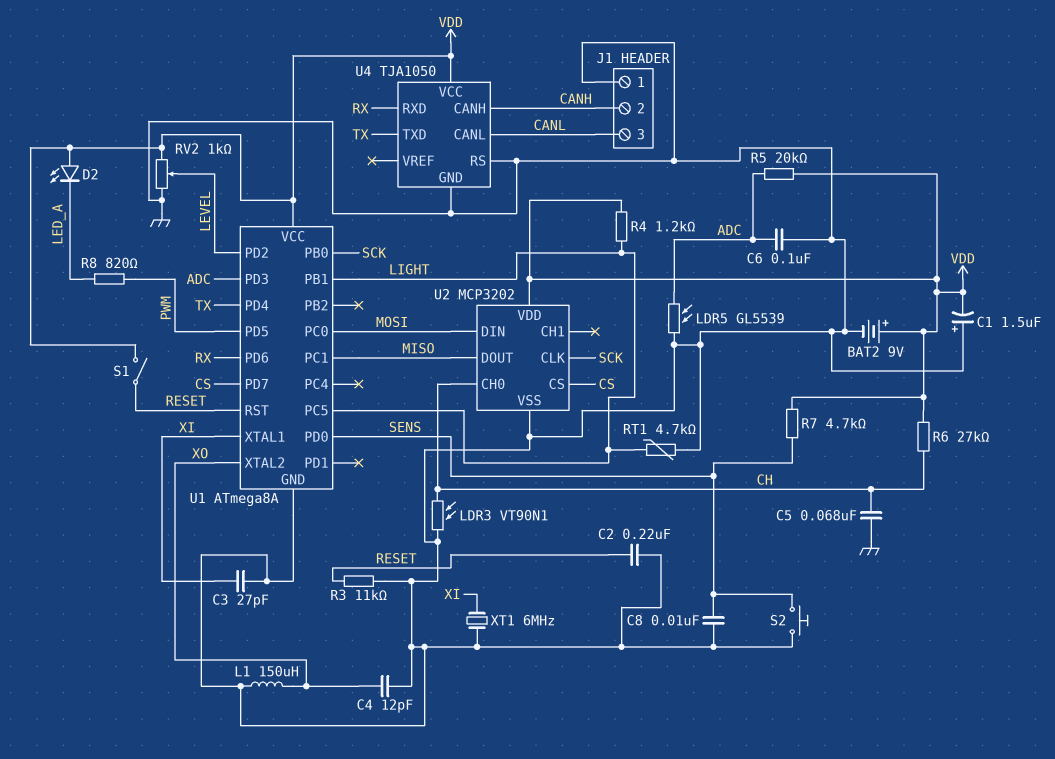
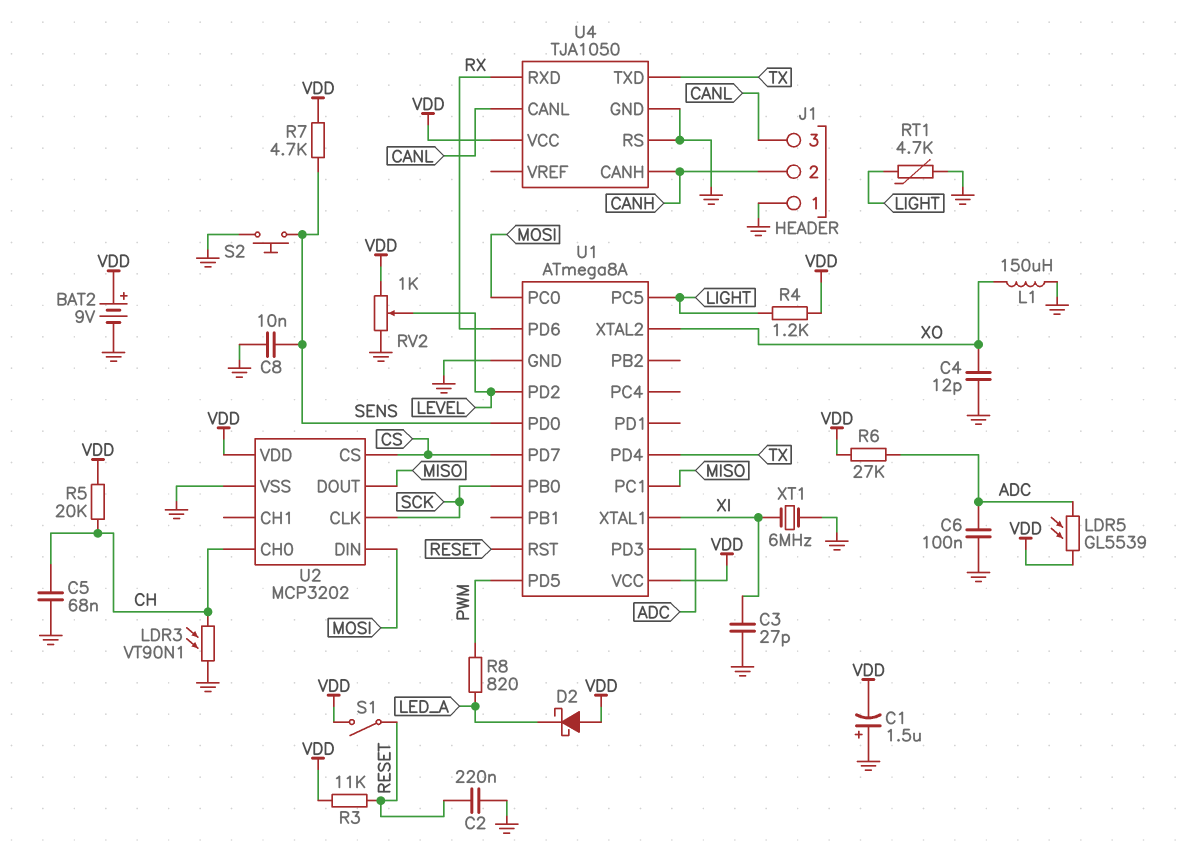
D2: LED (A VDD, K LED_A) -> schottky (A VDD, K LED_A)
LDR5: GL5539 (ADC, GND) -> GL5539 (ADC, VDD)
R3: 11k (GND, RESET) -> 11k (RESET, VDD)
R5: 20k (ADC, VDD) -> 20k (CH, VDD)
R6: 27k (CH, VDD) -> 27k (ADC, VDD)
U1 pin PB1: LIGHT -> none

